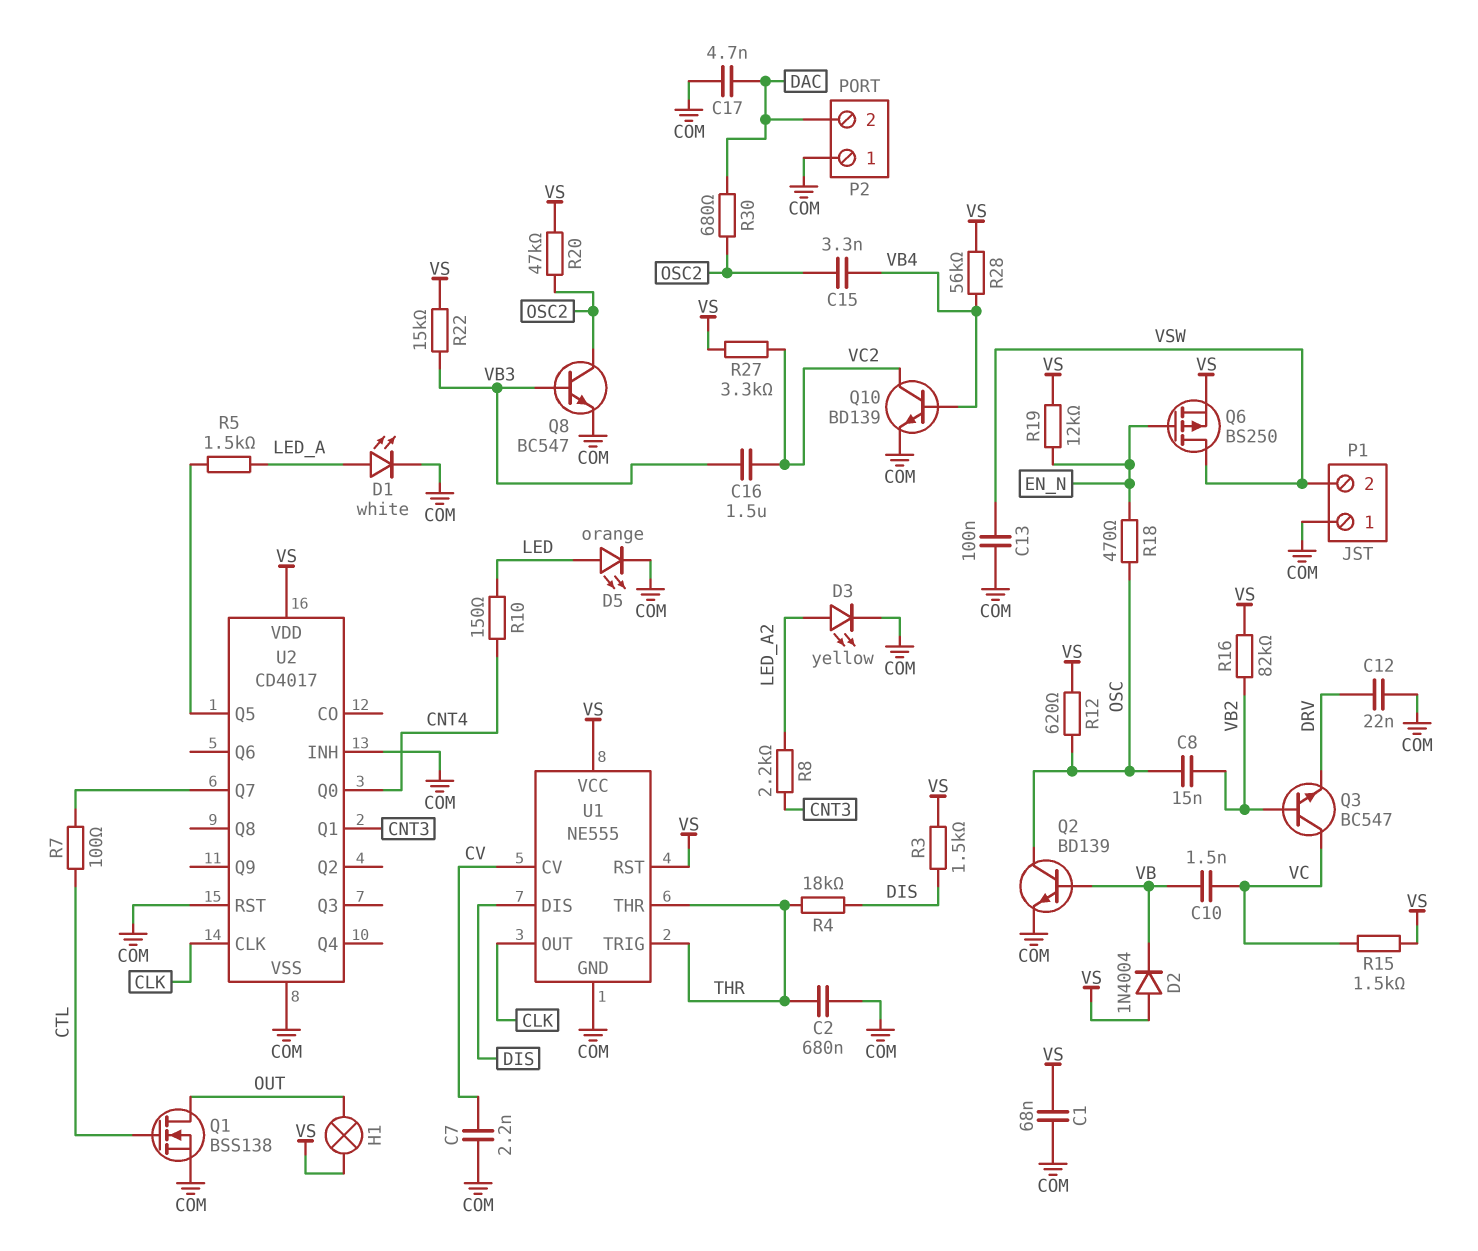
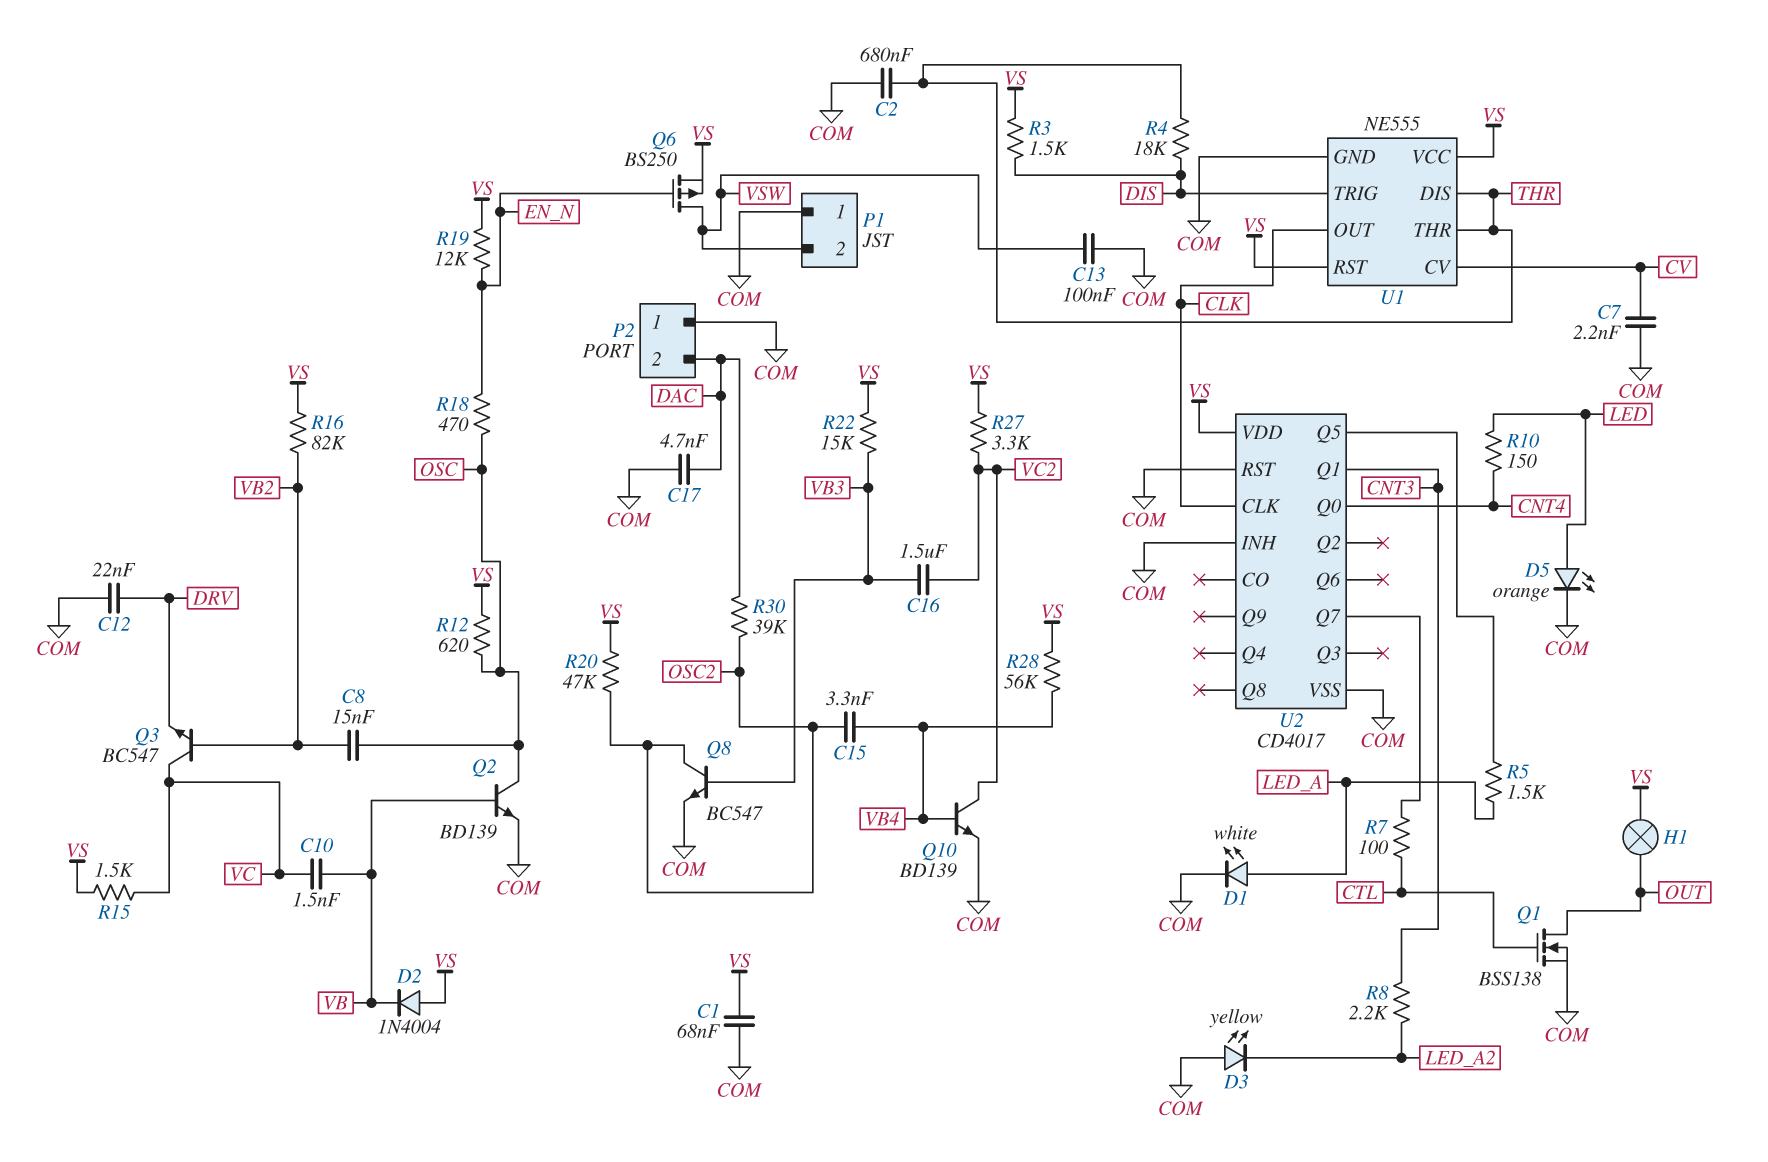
D3: LED yellow (A LED_A2, K COM) -> LED yellow (A COM, K LED_A2)
R30: 680 (DAC, OSC2) -> 39k (DAC, OSC2)
U1 pin DIS: DIS -> THR
U1 pin TRIG: THR -> DIS

